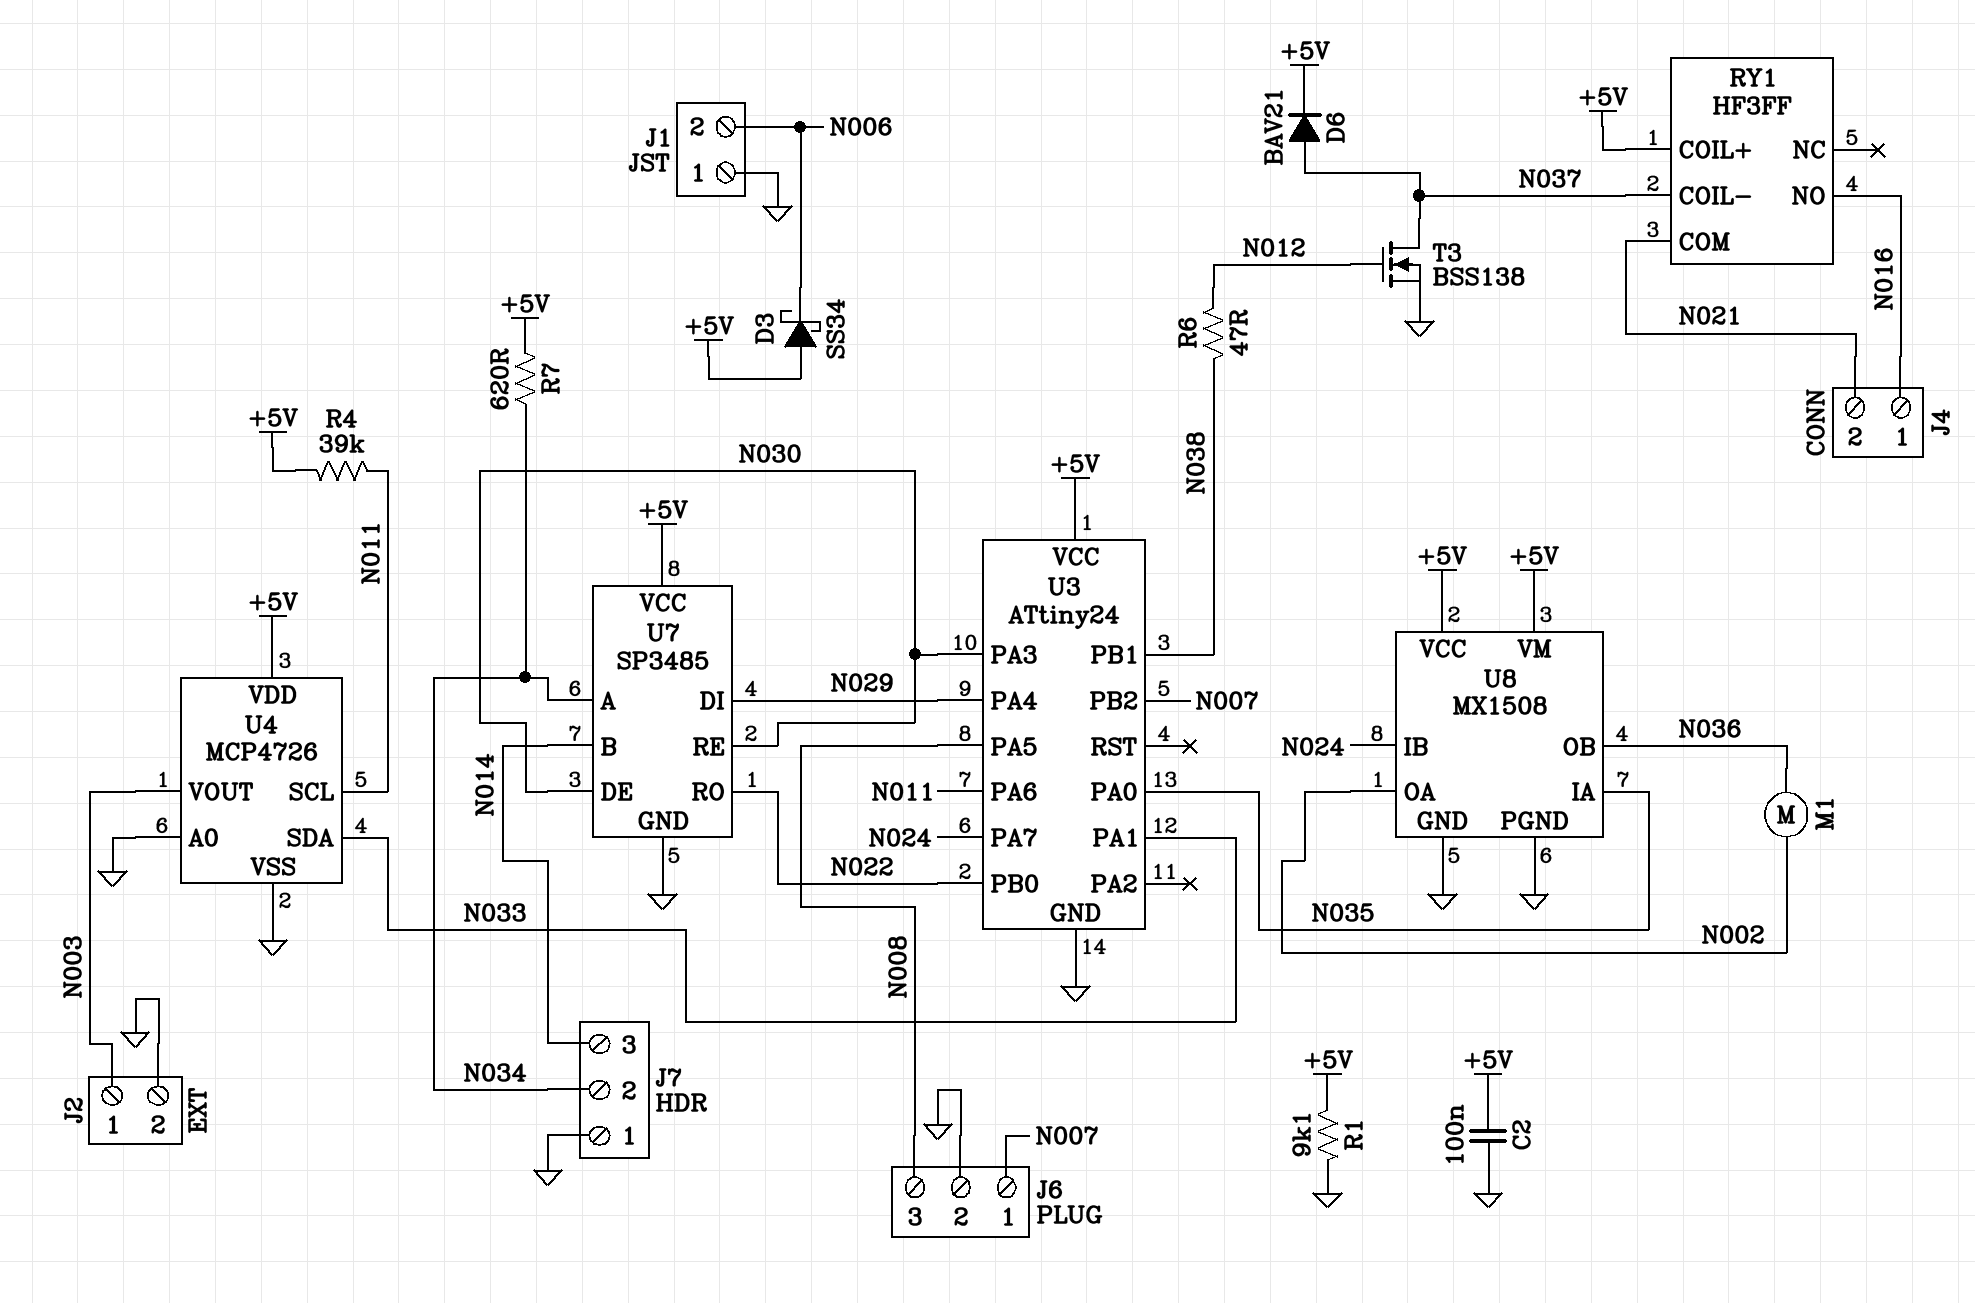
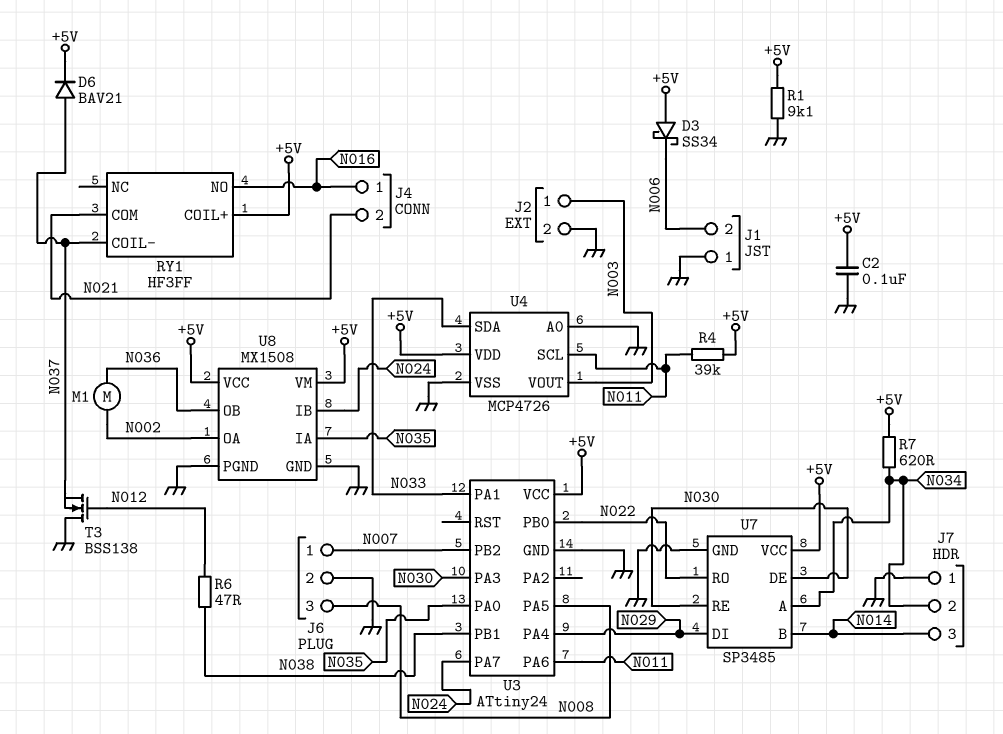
T3: NMOS BSS138 (G N012, D N037, S GND) -> NMOS BSS138 (G N012, D GND, S N037)

